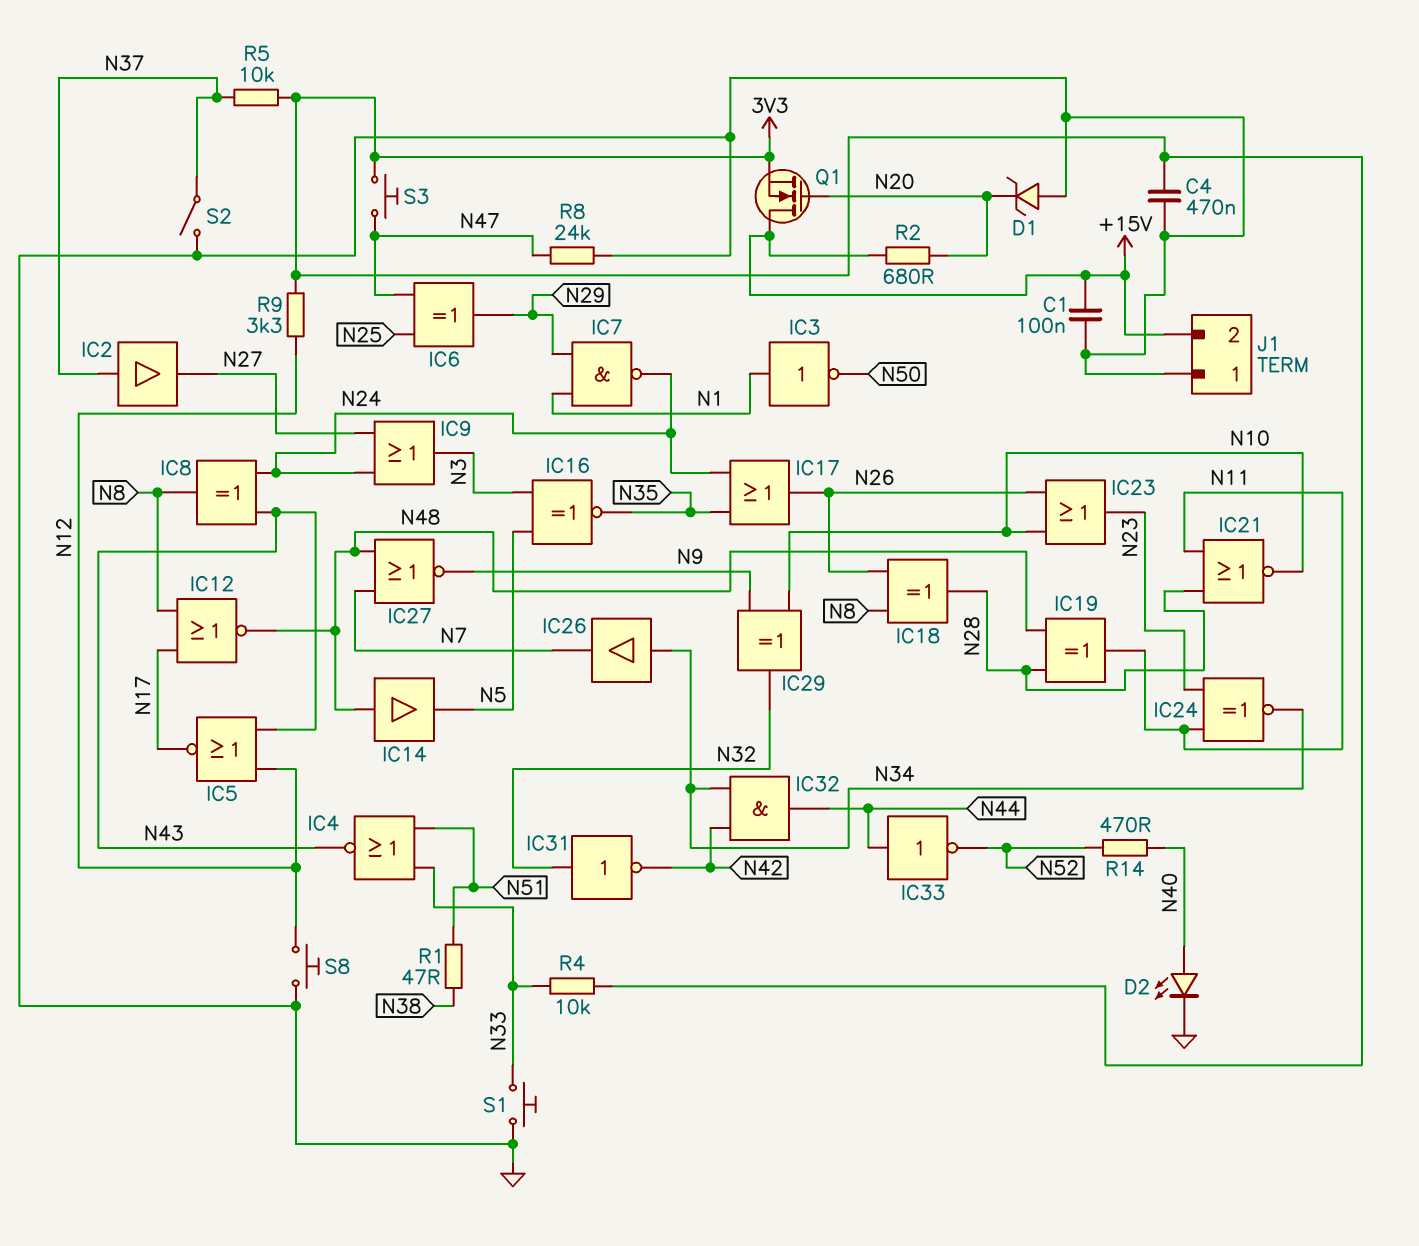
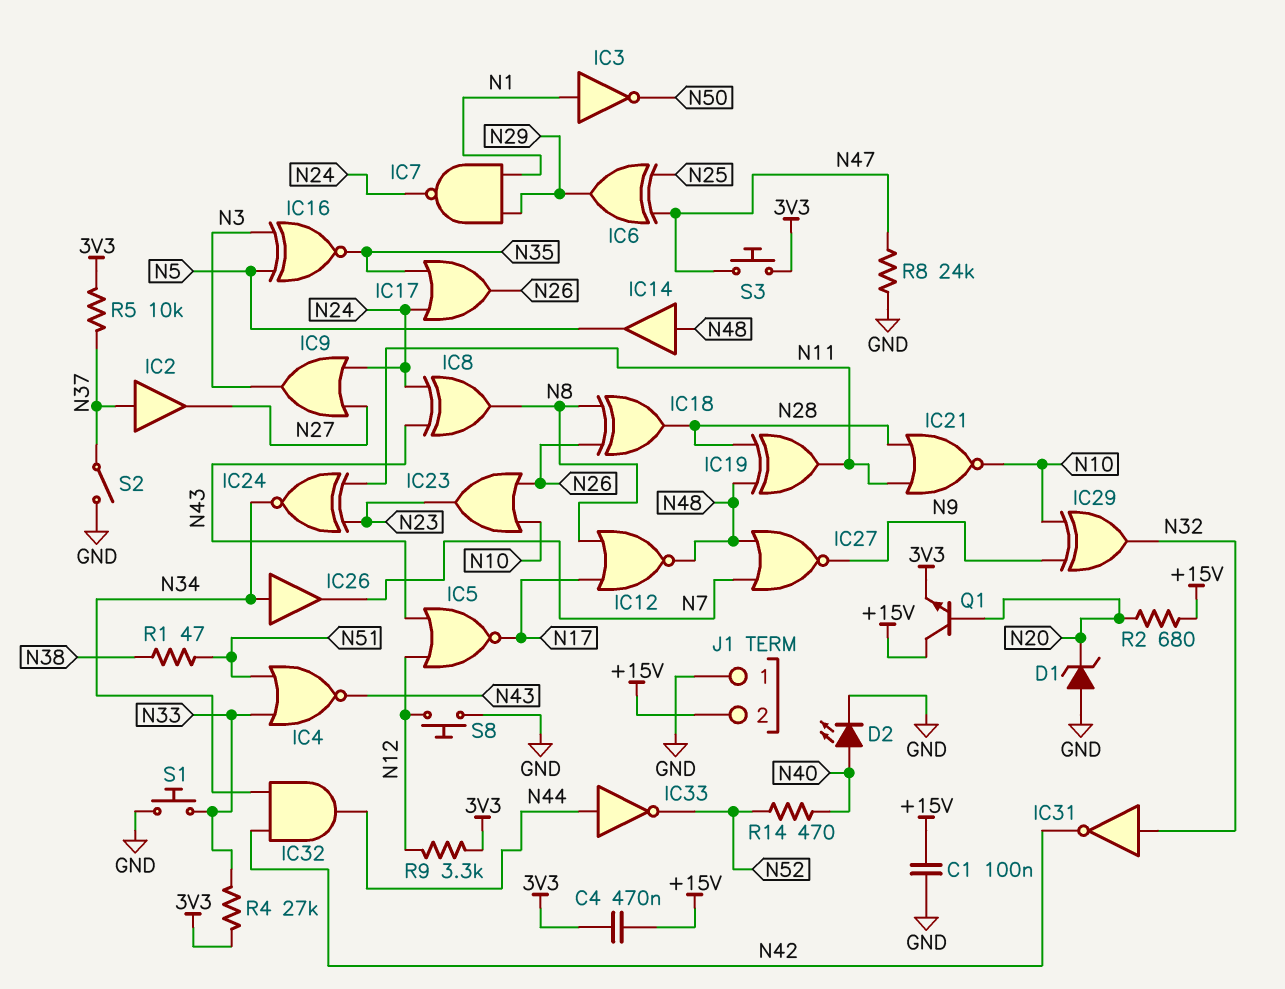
C4: 470nF (3V3, GND) -> 470nF (+15V, 3V3)
Q1: NMOS (G N20, D +15V, S 3V3) -> NPN (B N20, C +15V, E 3V3)
R4: 10k (3V3, N33) -> 27k (3V3, N33)

